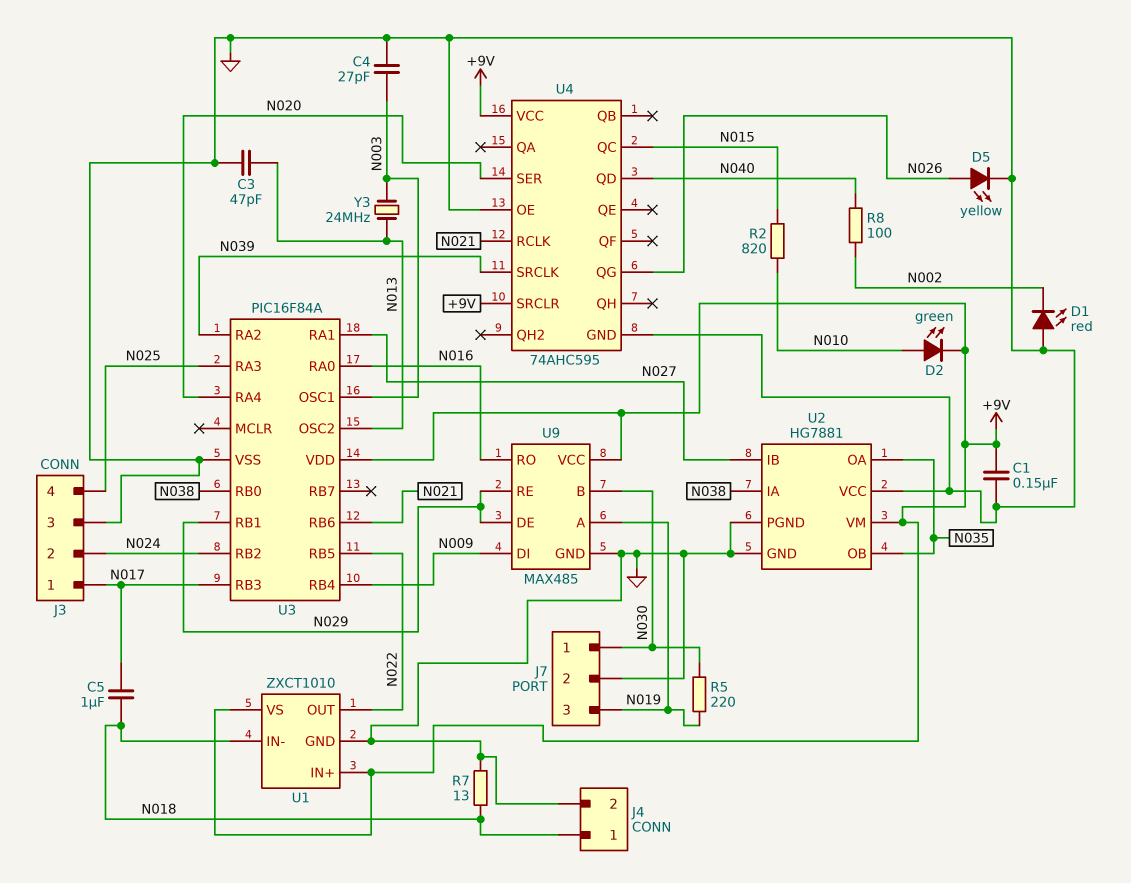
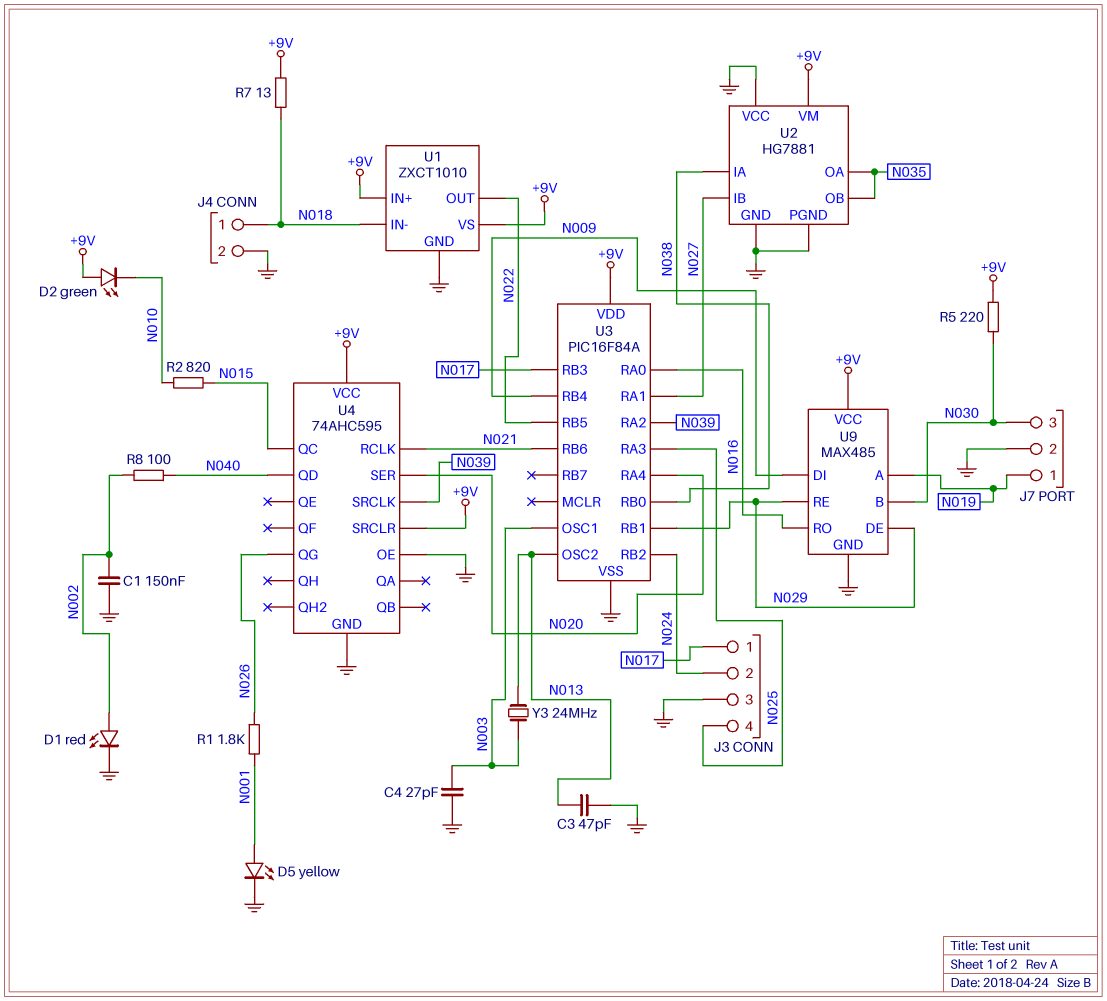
C1: 150nF (+9V, GND) -> 150nF (GND, N002)
C5: 1uF (N017, N018) -> none
D1: LED red (A GND, K N002) -> LED red (A N002, K GND)
D2: LED green (A N010, K +9V) -> LED green (A +9V, K N010)
D5: LED yellow (A N026, K GND) -> LED yellow (A N001, K GND)
J7 pin 1: N030 -> N019
J7 pin 3: N019 -> N030
R1: none -> 1.8k (N001, N026)
R5: 220 (N019, N030) -> 220 (+9V, N030)
R7: 13 (GND, N018) -> 13 (+9V, N018)

